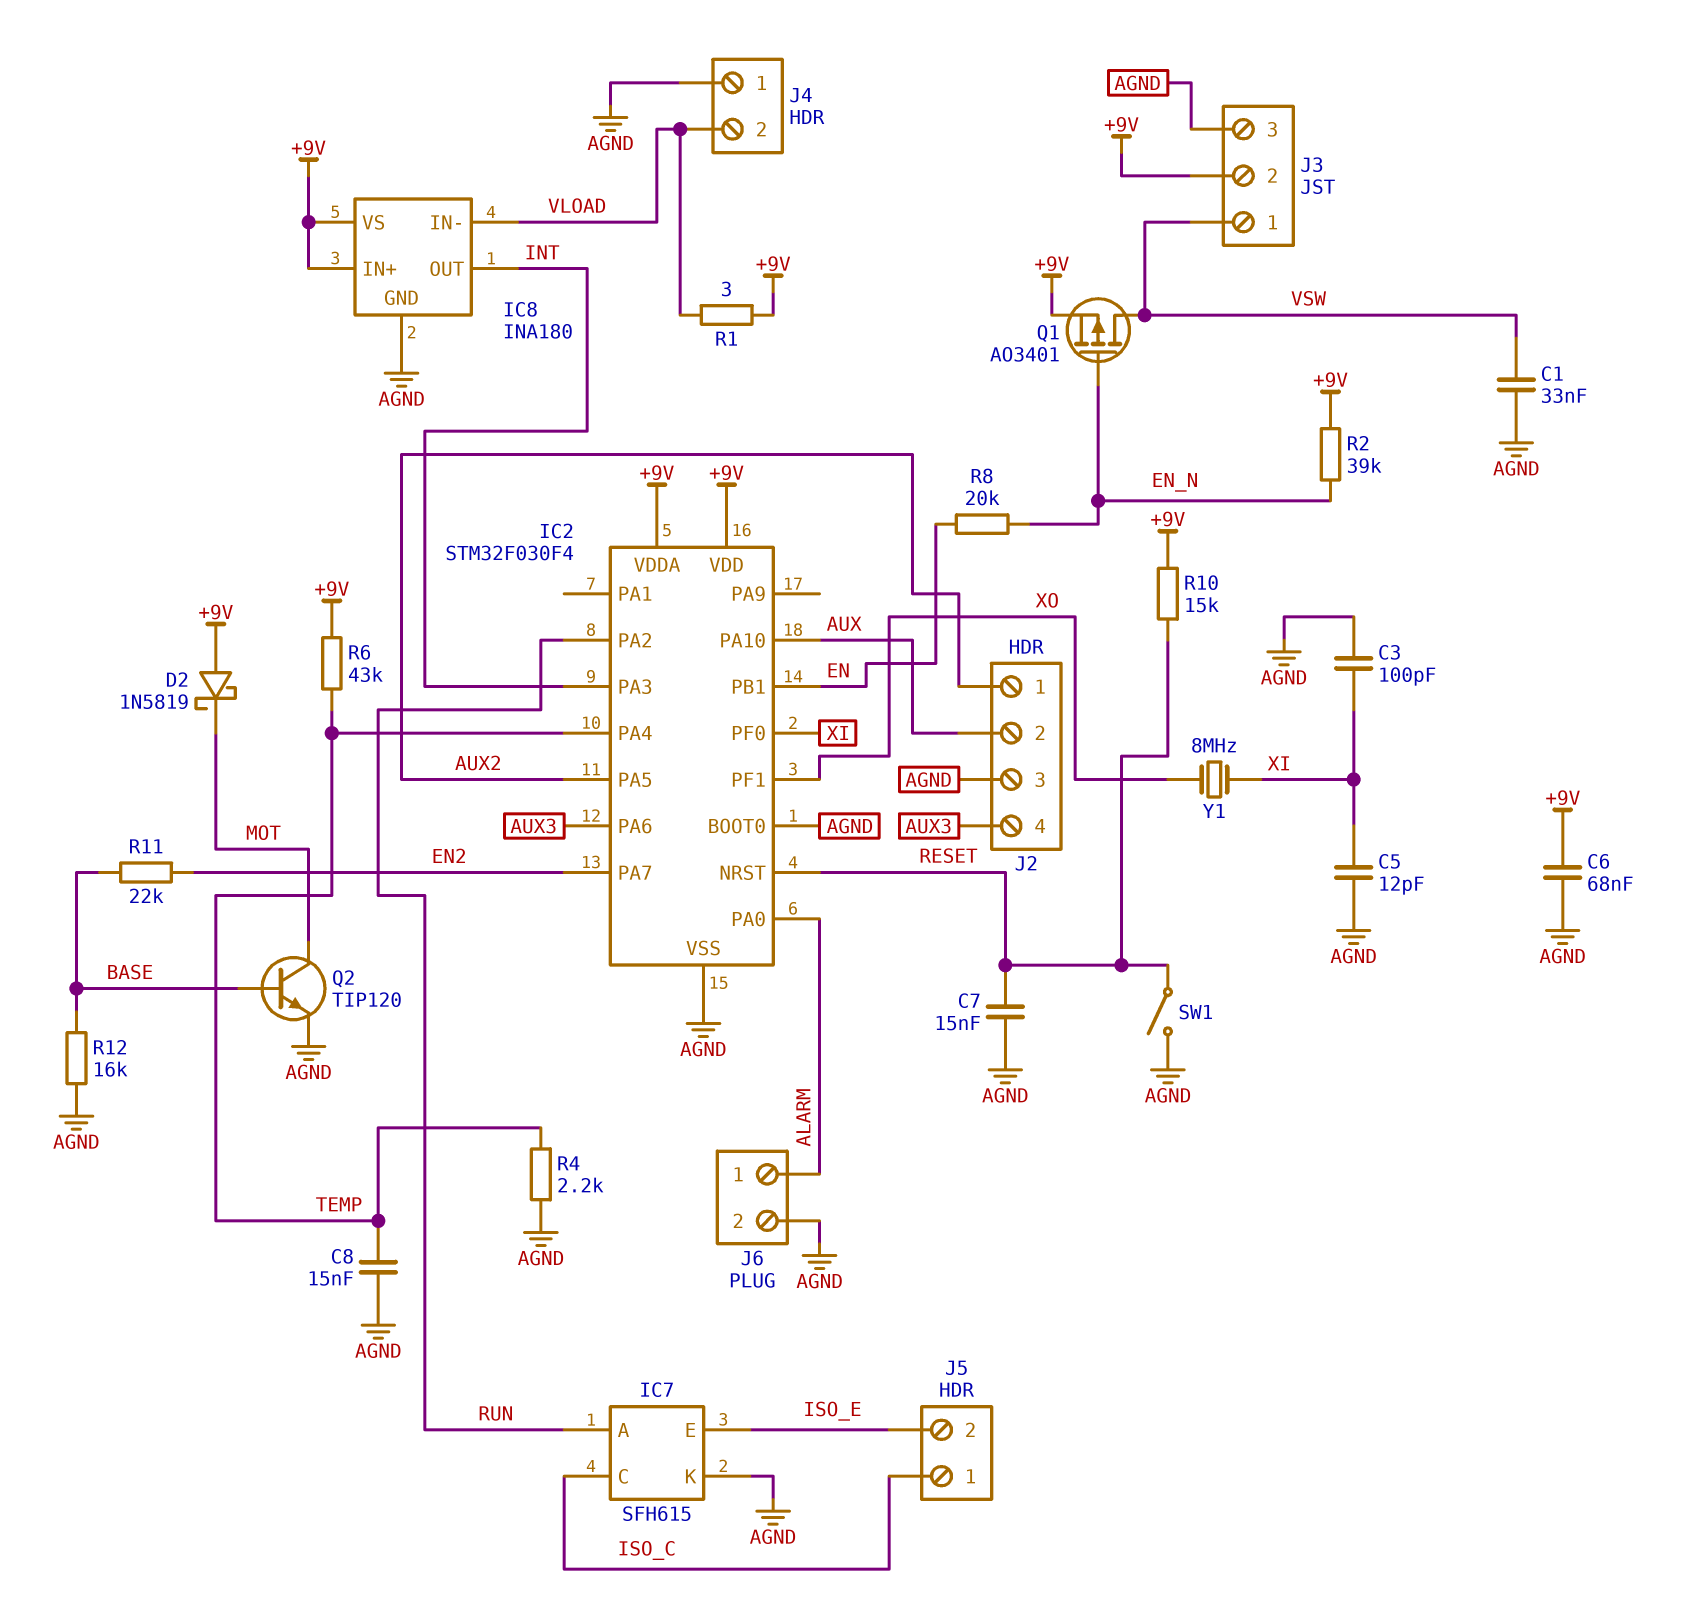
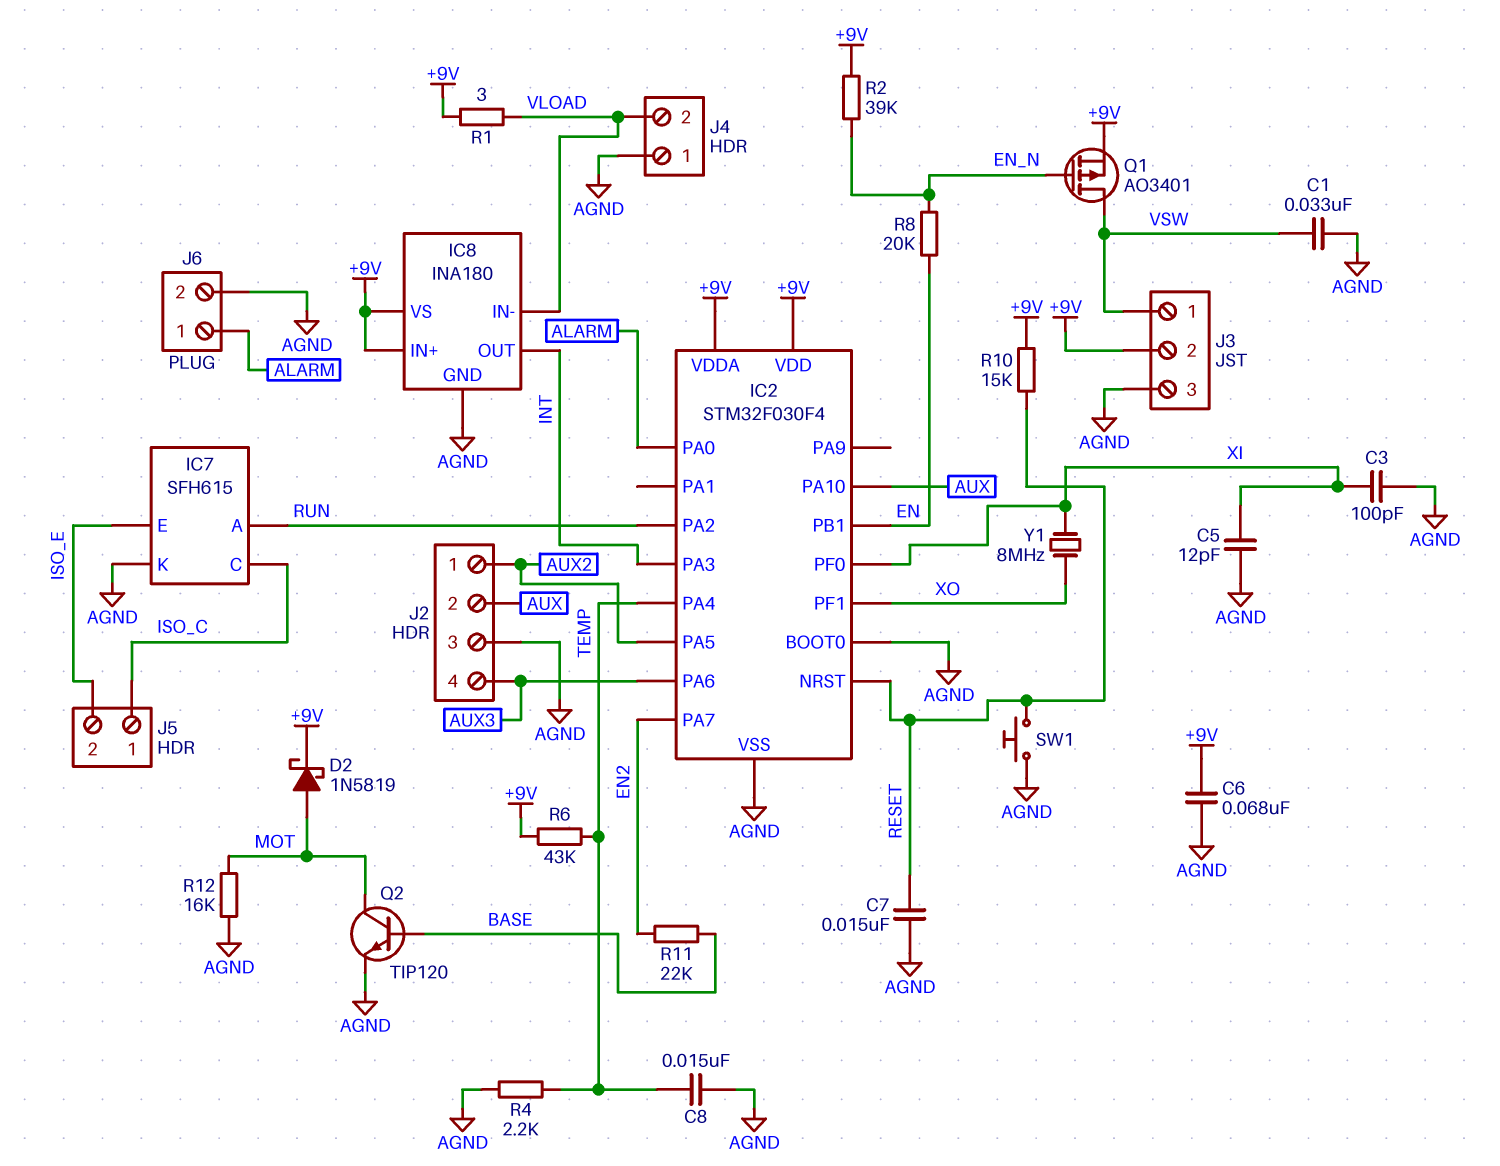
D2: schottky 1N5819 (A +9V, K MOT) -> schottky 1N5819 (A MOT, K +9V)
R12: 16k (AGND, BASE) -> 16k (AGND, MOT)
SW1: switch (AGND, RESET) -> button (AGND, RESET)

